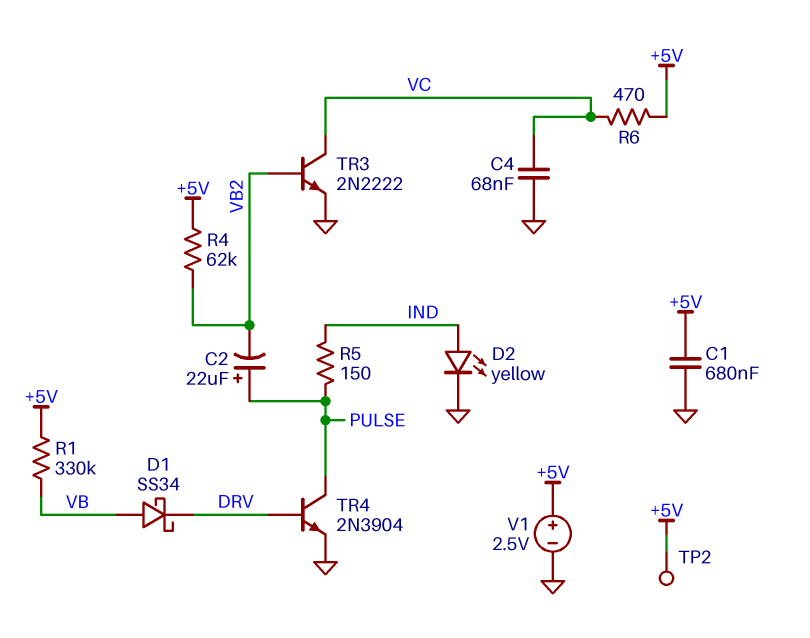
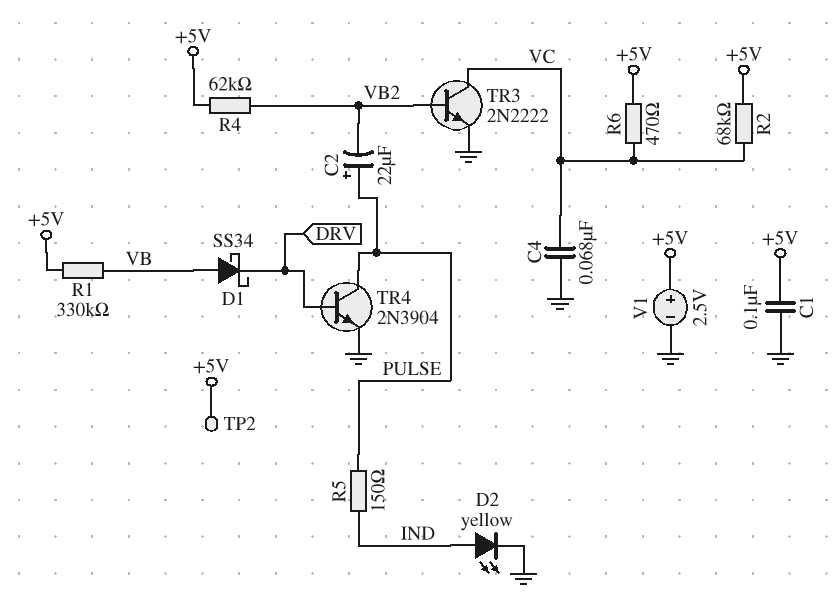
C1: 680nF (+5V, GND) -> 100nF (+5V, GND)
R2: none -> 68k (+5V, VC)

